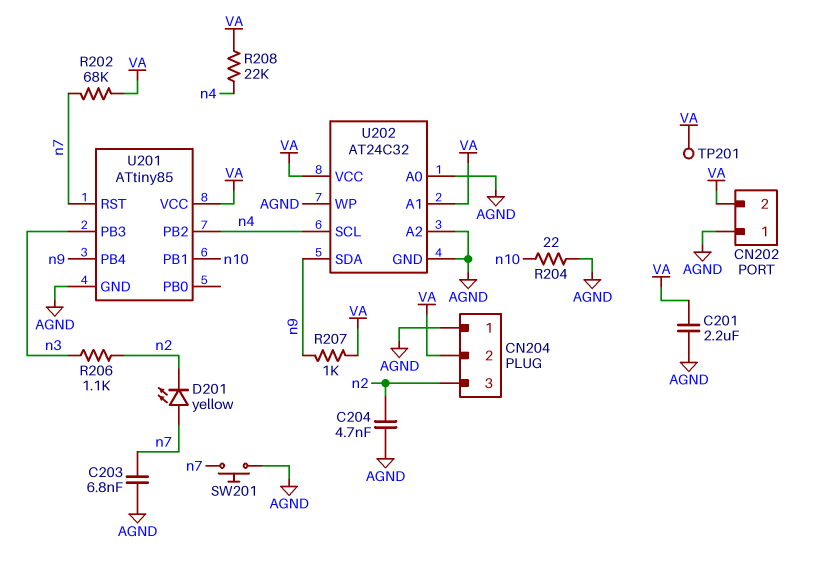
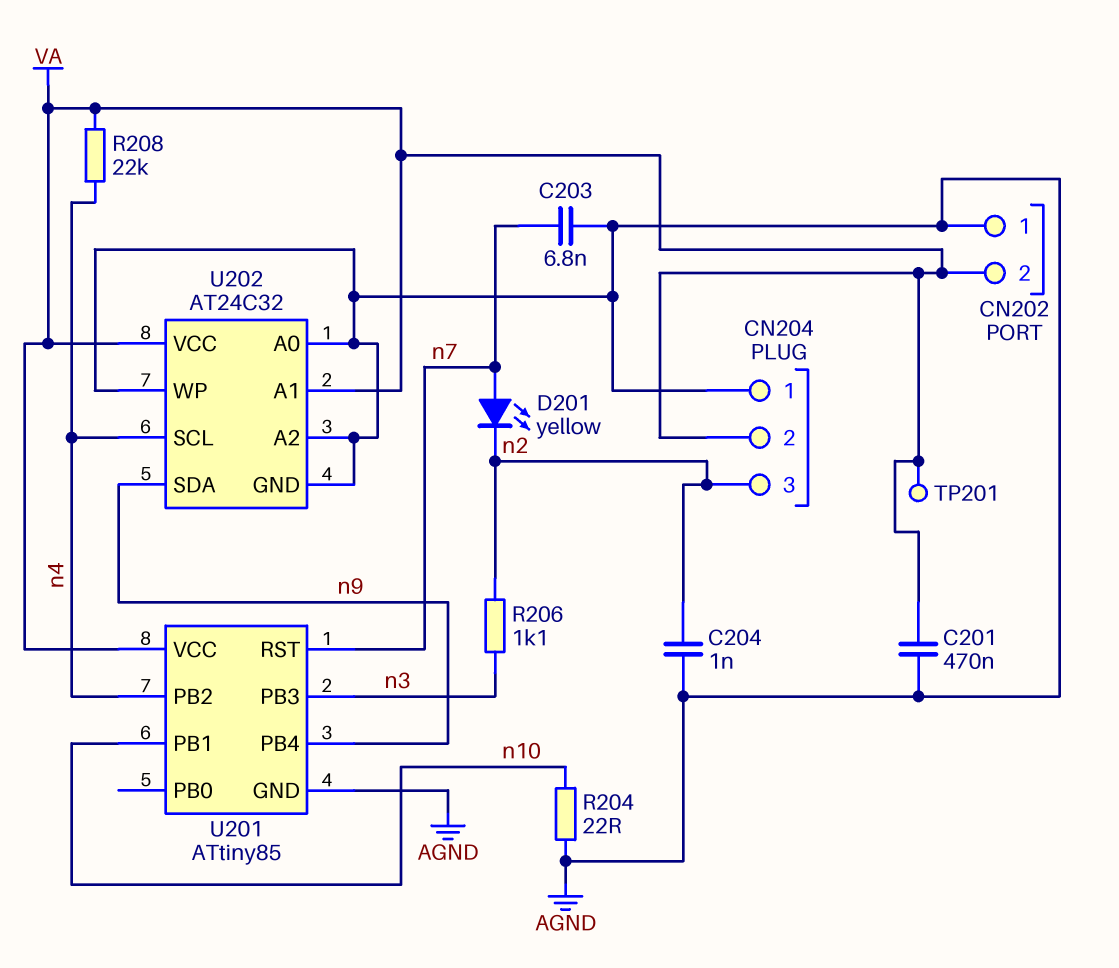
C201: 2.2uF (AGND, VA) -> 470nF (AGND, VA)
C204: 4.7nF (AGND, n2) -> 1nF (AGND, n2)
R202: 68k (VA, n7) -> none
R207: 1k (VA, n9) -> none
SW201: button (AGND, n7) -> none

